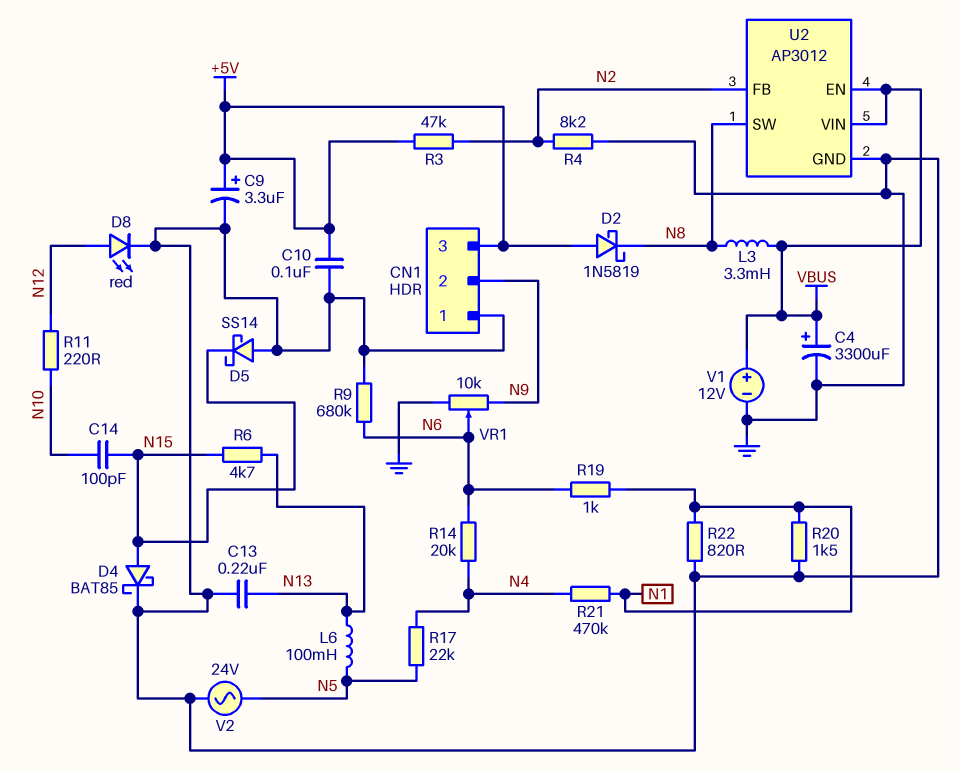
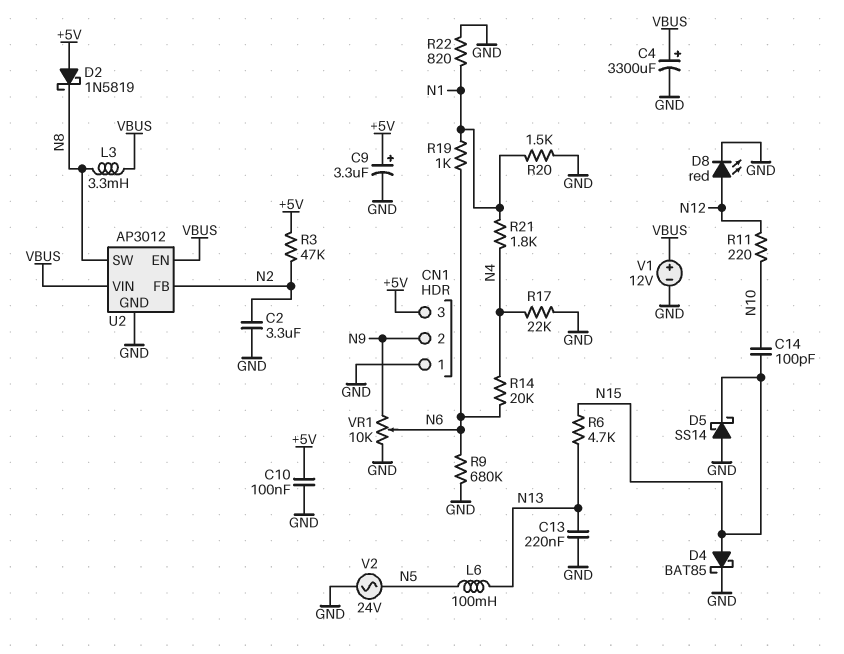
C2: none -> 3.3uF (GND, N2)
R4: 8.2k (GND, N2) -> none
R17: 22k (N4, N5) -> 22k (GND, N4)
R21: 470k (N1, N4) -> 1.8k (N1, N4)

